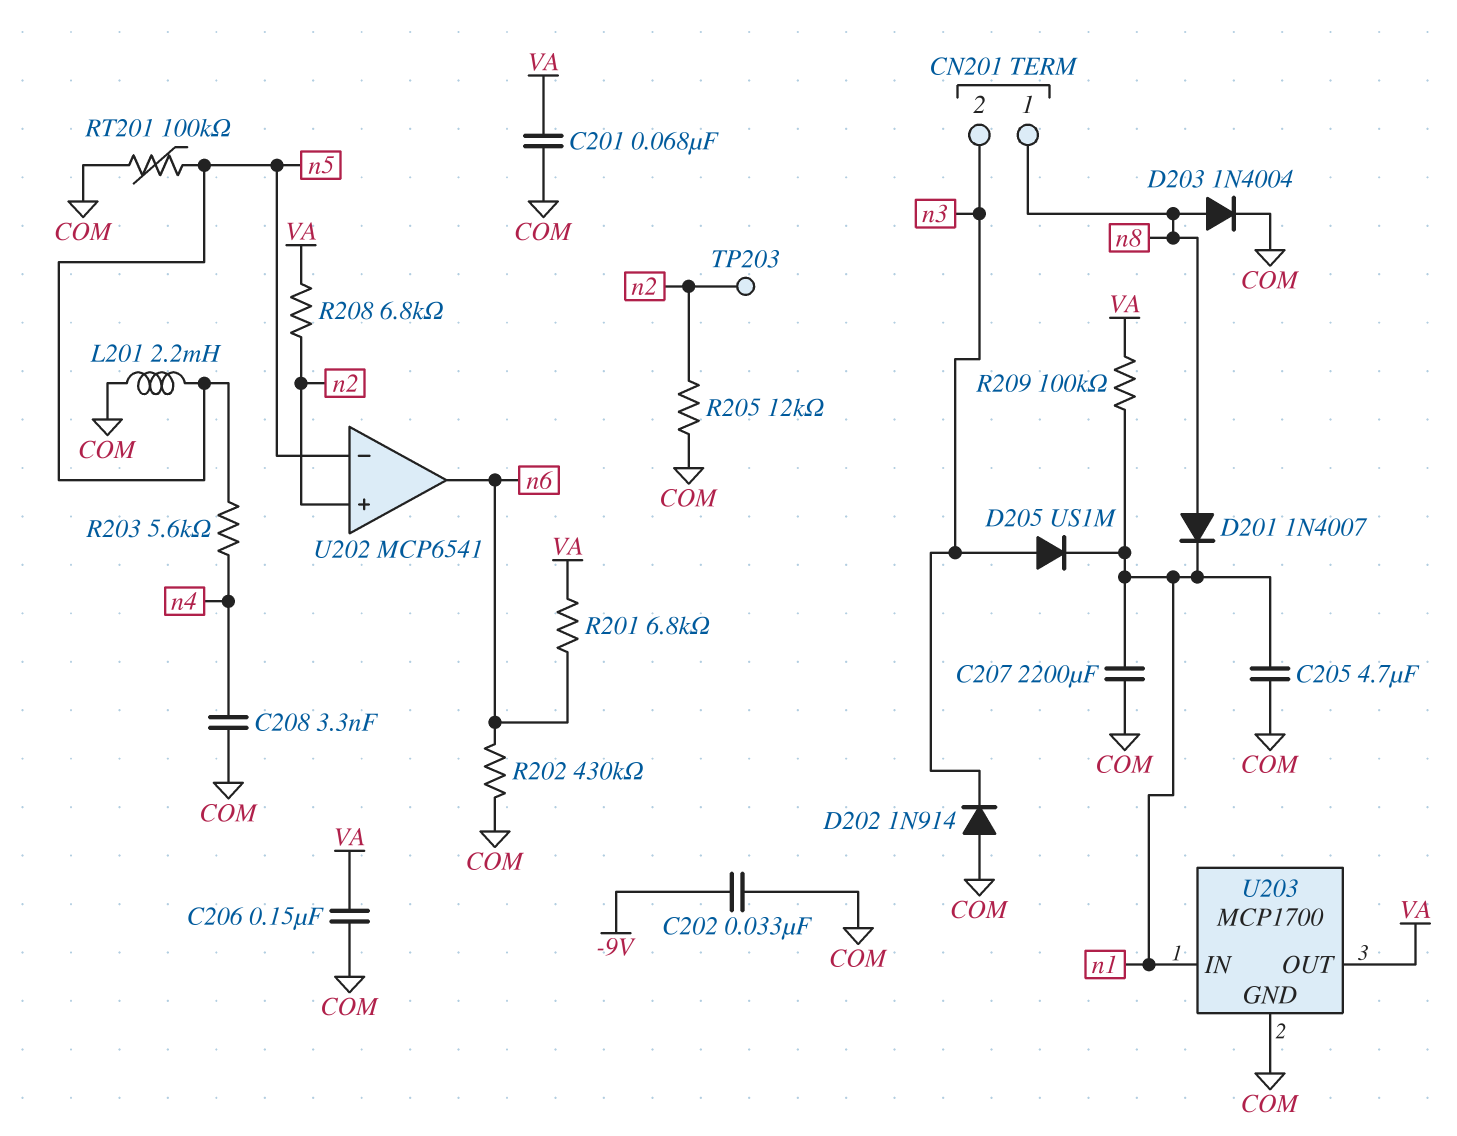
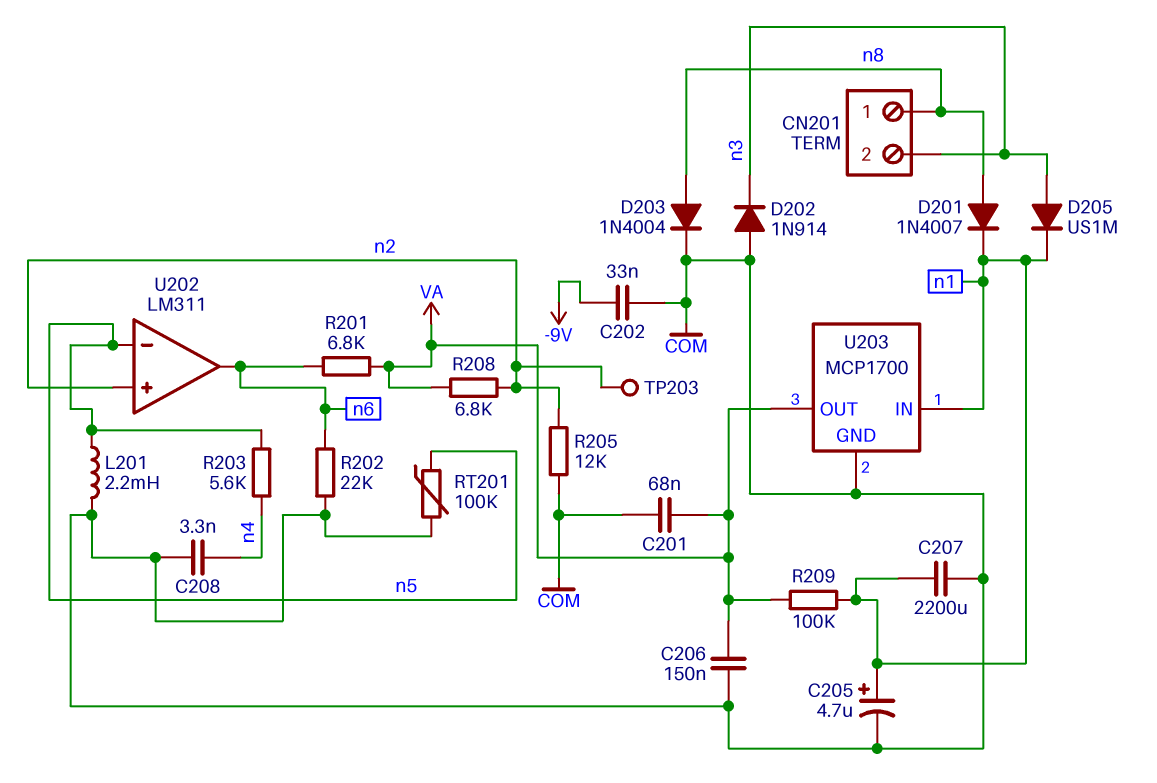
C205: 4.7uF (COM, n1) -> 4.7uF (plus n1, minus COM)
R202: 430k (COM, n6) -> 22k (COM, n6)
U202: MCP6541 -> LM311

